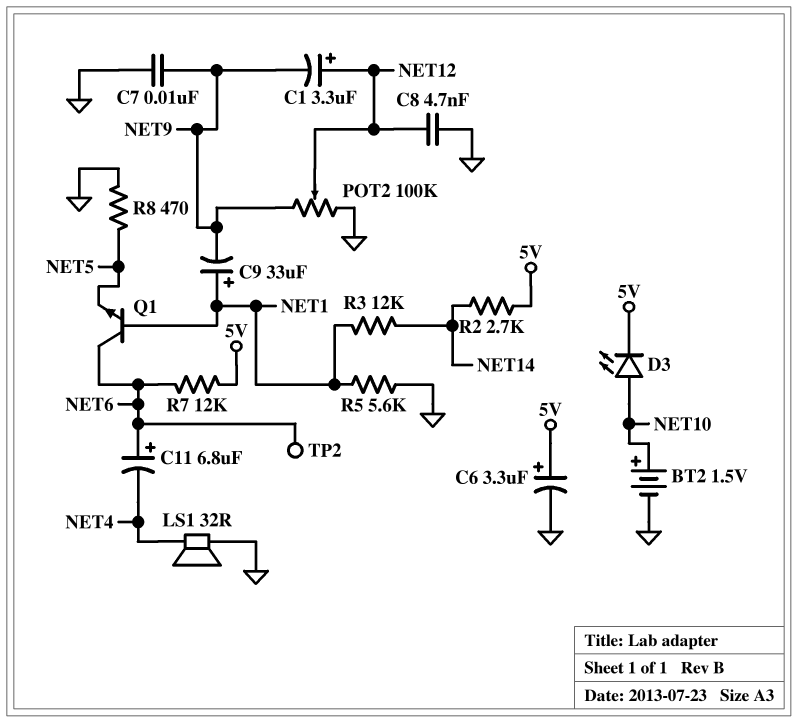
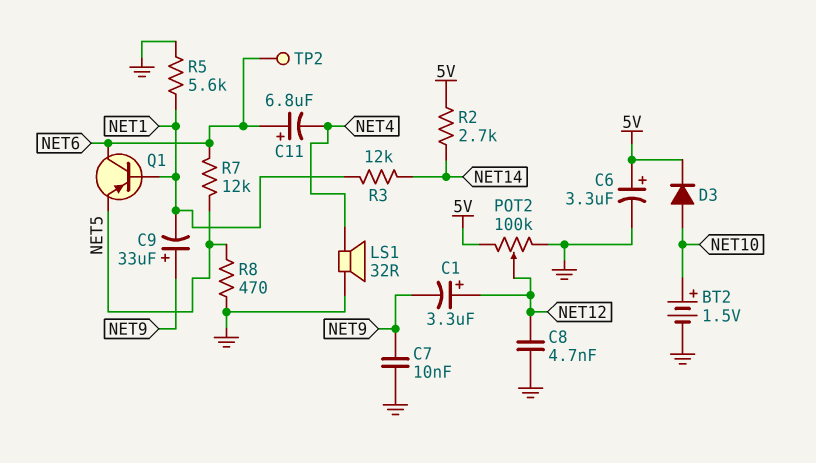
C9: 33uF (plus NET1, minus NET9) -> 33uF (plus NET9, minus NET1)
D3: LED (A NET10, K 5V) -> diode (A NET10, K 5V)
POT2: 100k (GND, NET9, wiper NET12) -> 100k (5V, GND, wiper NET12)
Q1: NPN (B NET1, C NET6, E NET5) -> PNP (B NET1, C NET6, E NET5)
R7: 12k (5V, NET6) -> 12k (NET5, NET6)

